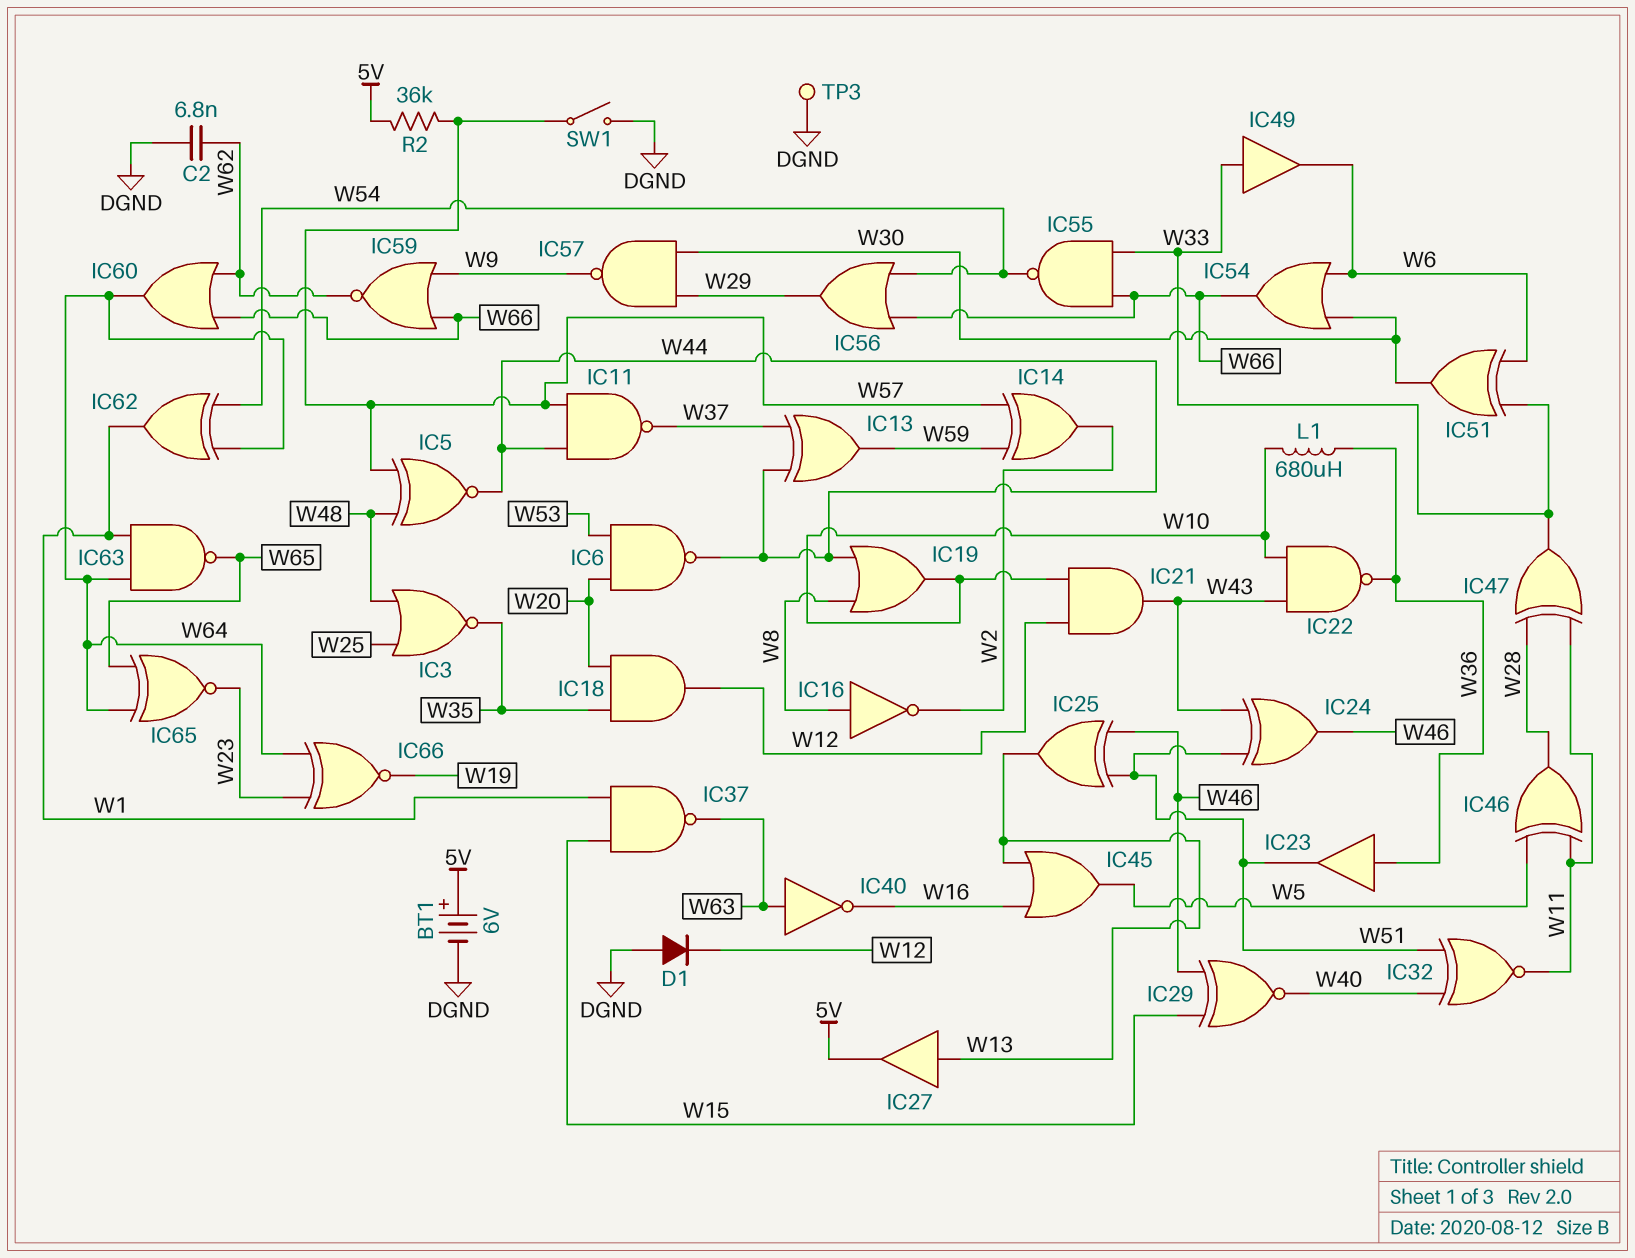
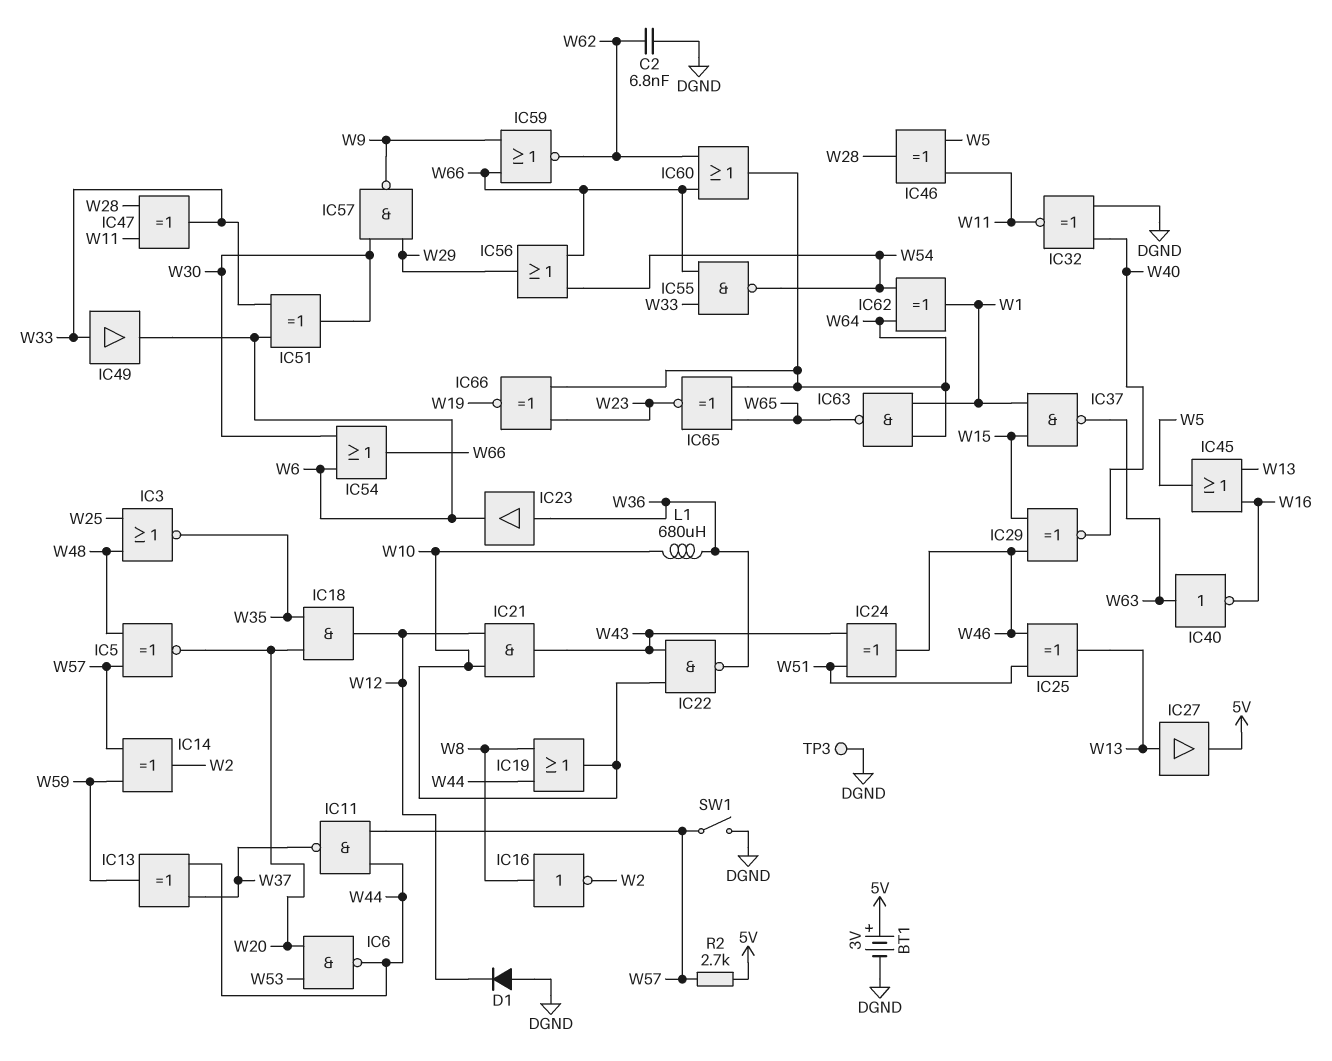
BT1: 6V (plus 5V, minus DGND) -> 3V (plus 5V, minus DGND)
IC5: XNOR (in W48, in W57, out W44) -> XNOR (in W48, in W57, out W20)
IC23: buffer (in W36, out W51) -> buffer (in W36, out W6)
IC32: XNOR (in W40, in W51, out W11) -> XNOR (in DGND, in W40, out W11)
R2: 36k (5V, W57) -> 2.7k (5V, W57)

